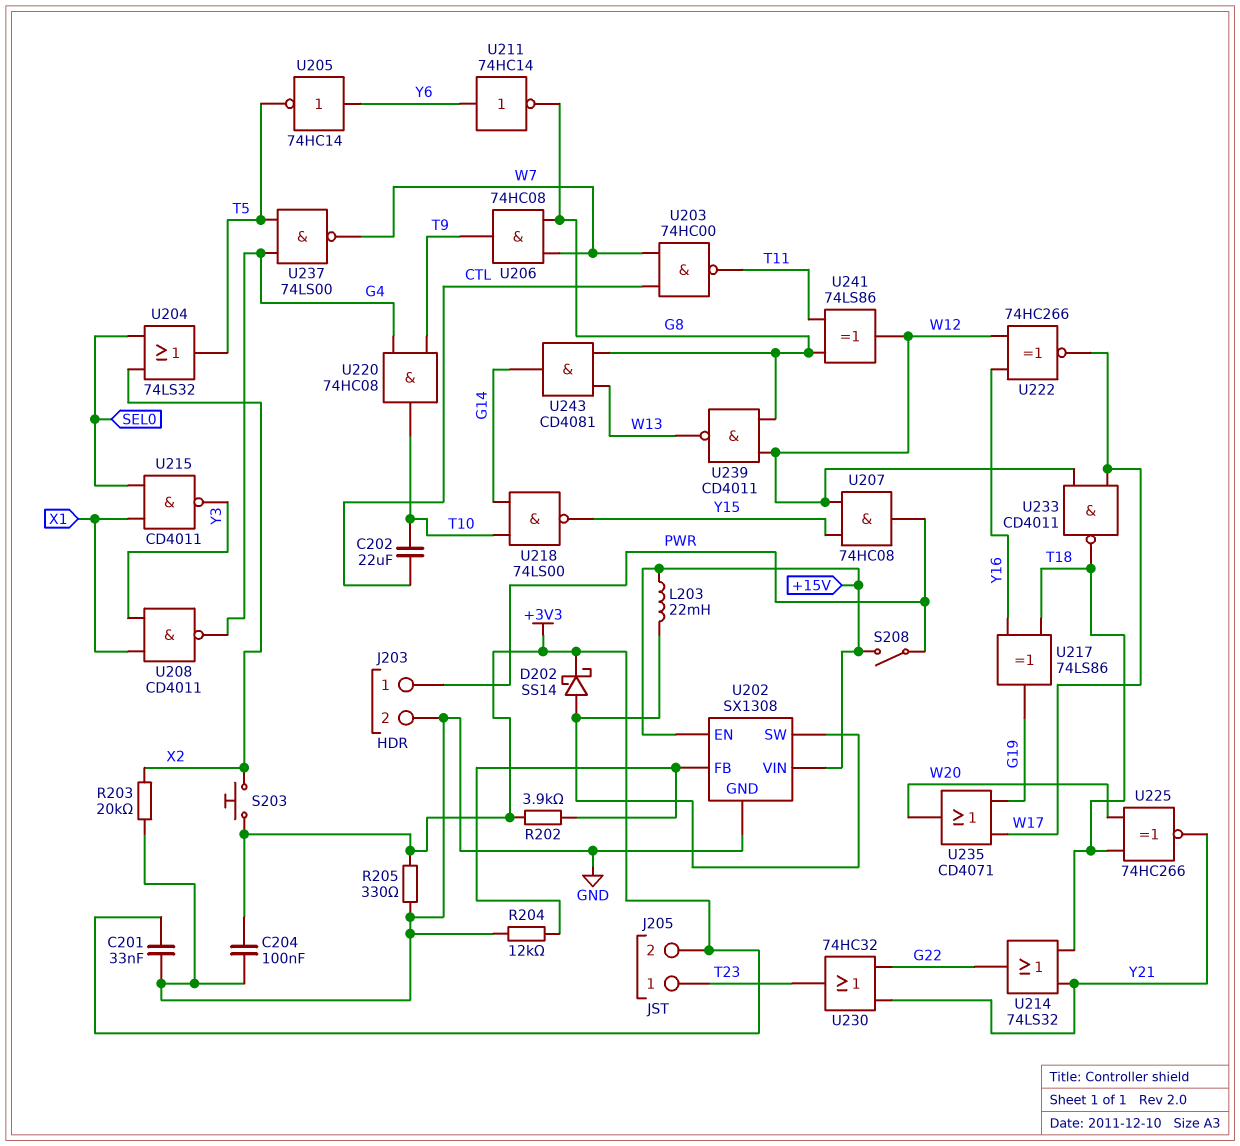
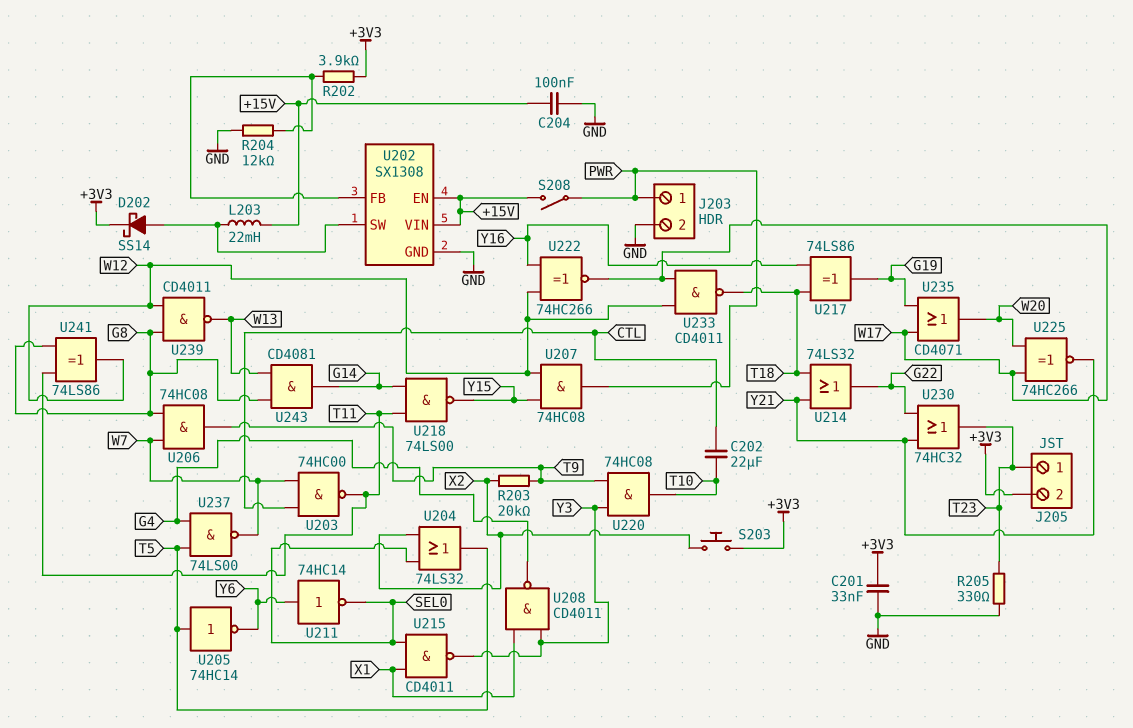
C204: 100nF (+3V3, GND) -> 100nF (+15V, GND)
R203: 20k (GND, X2) -> 20k (T9, X2)
R205: 330 (+3V3, GND) -> 330 (GND, T23)
U205: NOT 74HC14 (in Y6, out T5) -> NOT 74HC14 (in T5, out Y6)
U211: NOT 74HC14 (in Y6, out G8) -> NOT 74HC14 (in Y6, out SEL0)
U218: NAND 74LS00 (in G14, in T10, out Y15) -> NAND 74LS00 (in G14, in T11, out Y15)
U220: AND 74HC08 (in G4, in T9, out T10) -> AND 74HC08 (in T9, in Y3, out T10)
U225: XNOR 74HC266 (in T18, in W20, out Y21) -> XNOR 74HC266 (in W17, in W20, out Y21)

